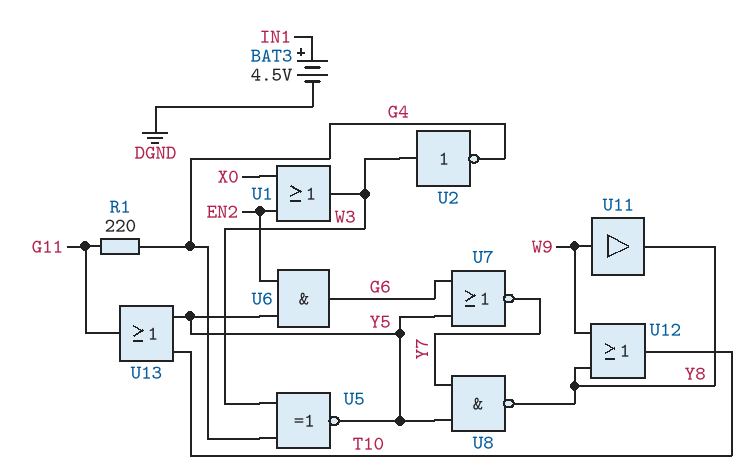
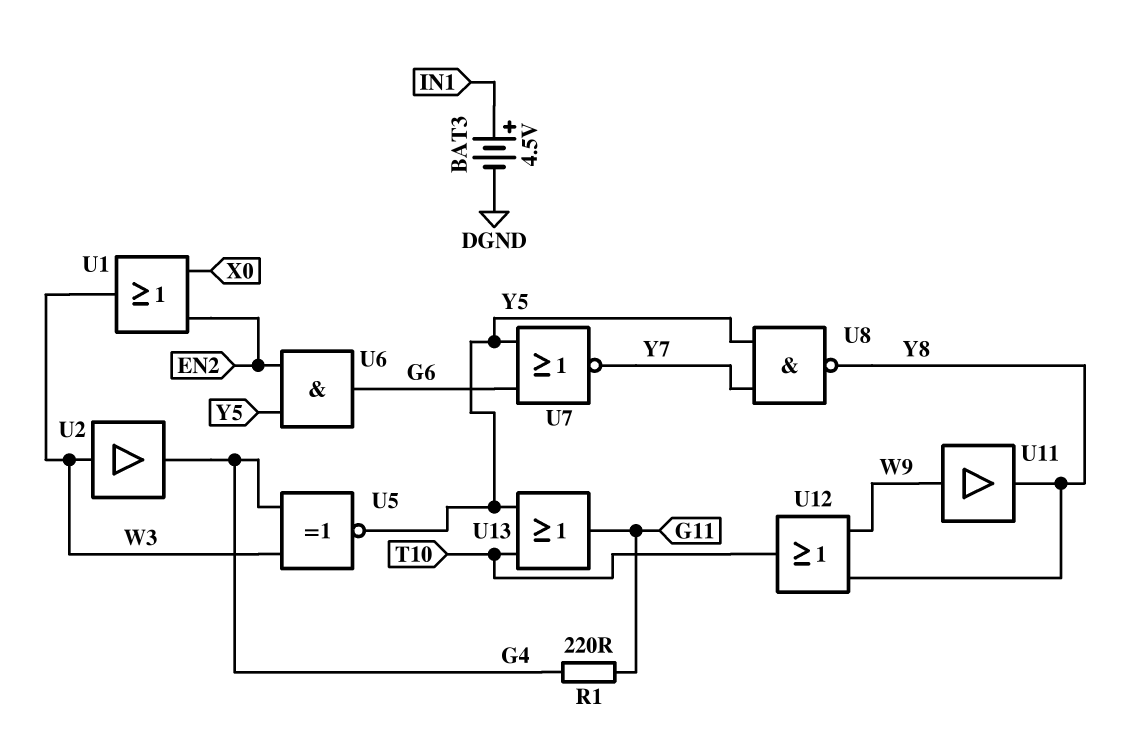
U2: NOT (in W3, out G4) -> buffer (in W3, out G4)

